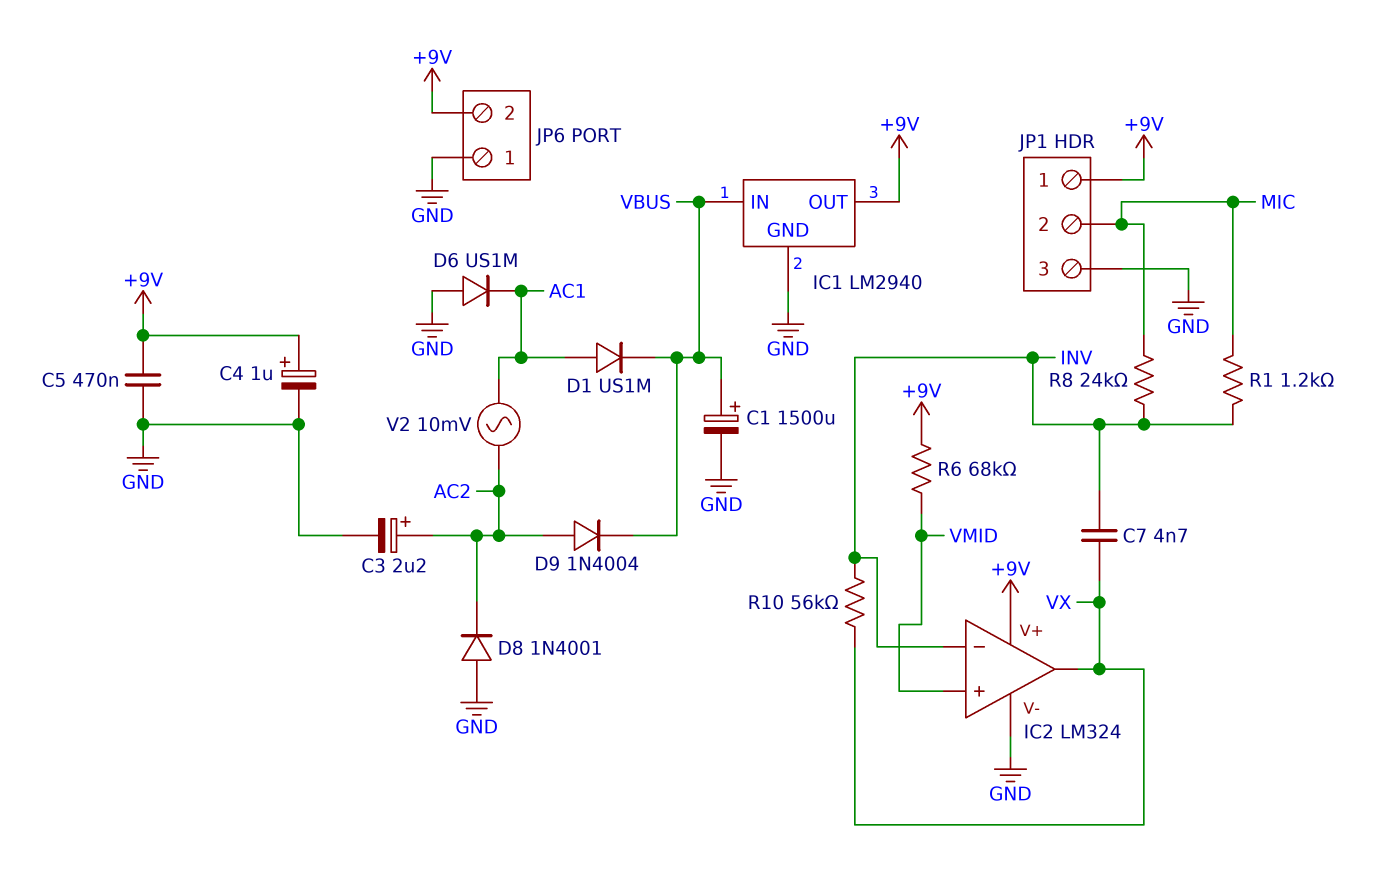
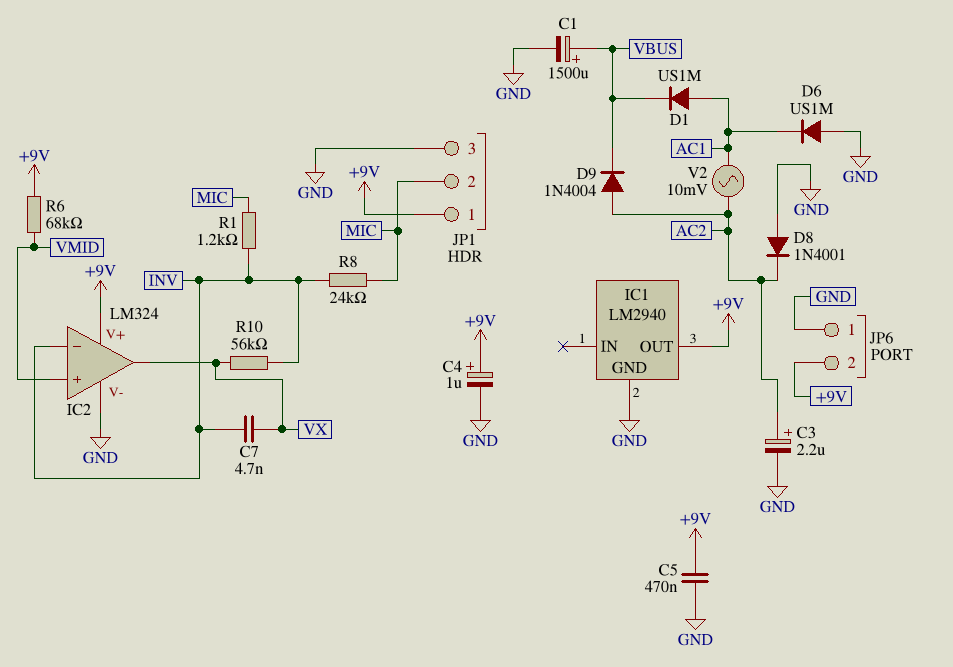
IC1 pin IN: VBUS -> none

